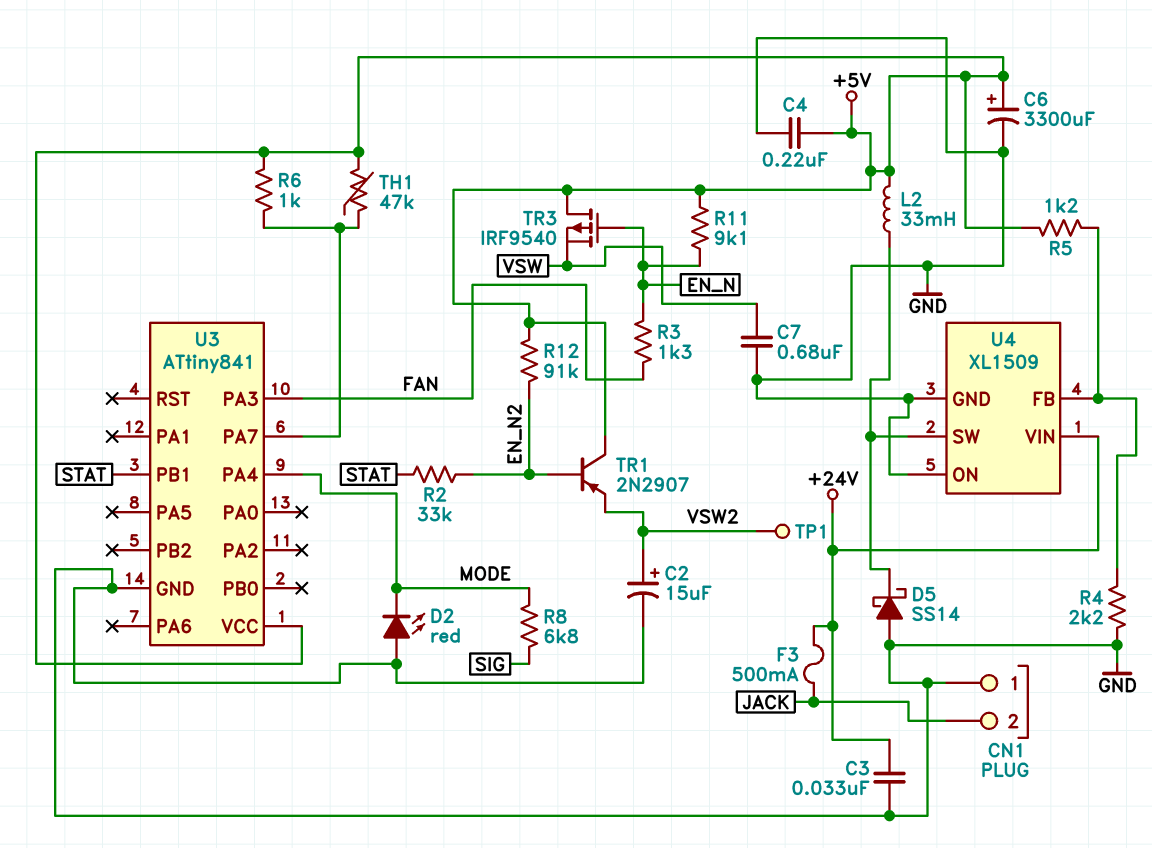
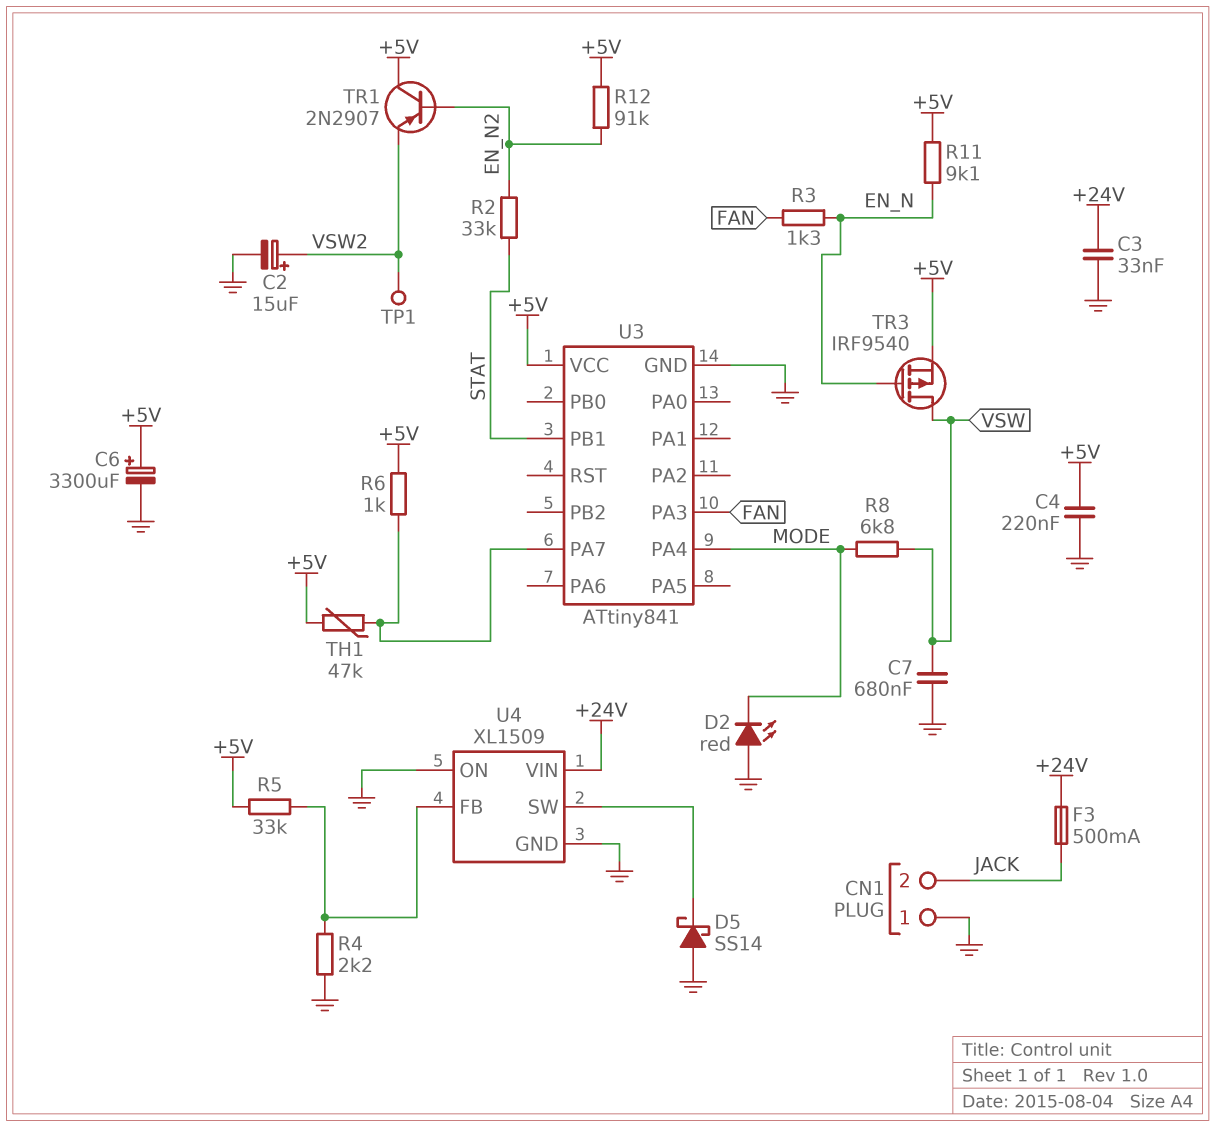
L2: 33mH (+5V, U4/SW) -> none
R5: 1.2k (+5V, U4/FB) -> 33k (+5V, U4/FB)
R8: 6.8k (MODE, SIG) -> 6.8k (MODE, VSW)
TR3: PMOS IRF9540 (G EN_N, D +5V, S VSW) -> PMOS IRF9540 (G EN_N, D VSW, S +5V)

